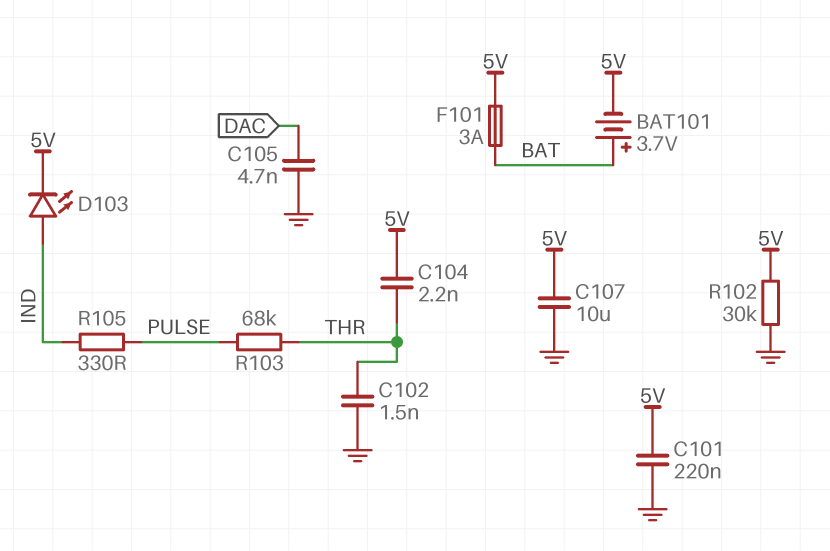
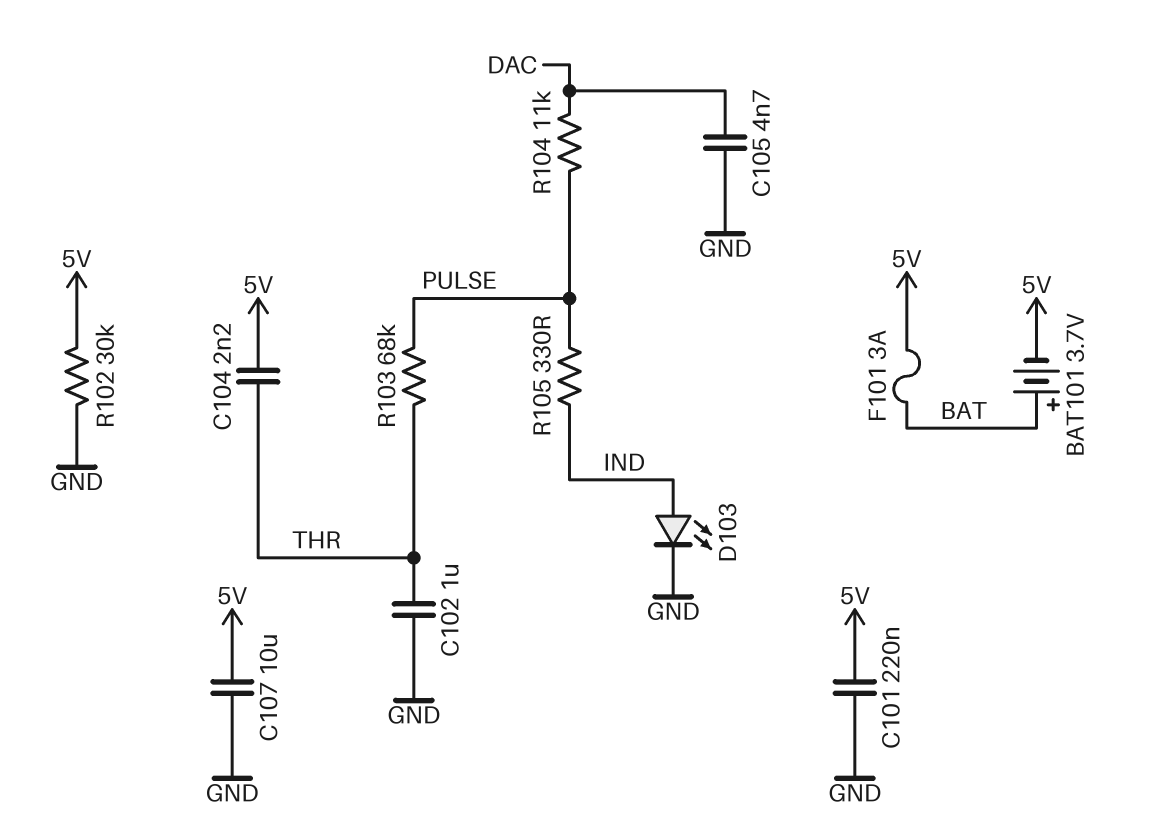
C102: 1.5nF (GND, THR) -> 1uF (GND, THR)
D103: LED (A IND, K 5V) -> LED (A IND, K GND)
R104: none -> 11k (DAC, PULSE)

